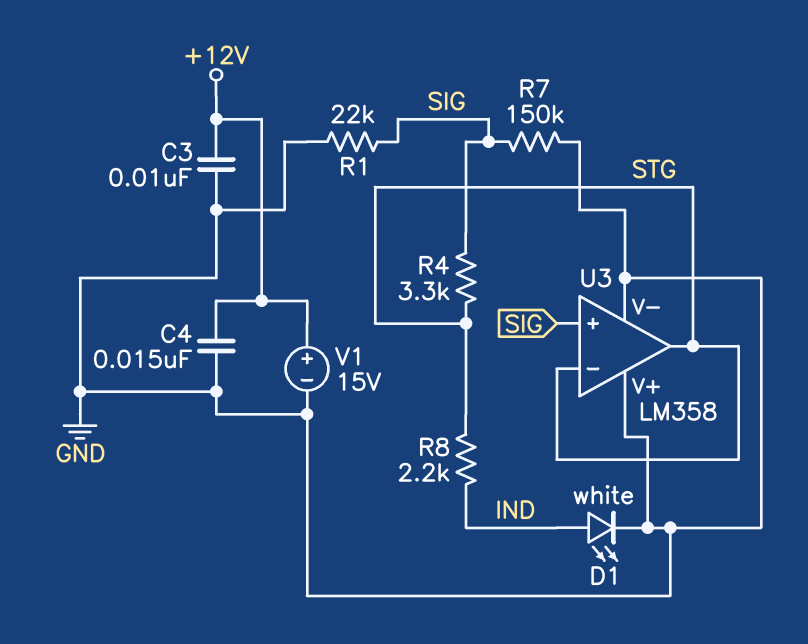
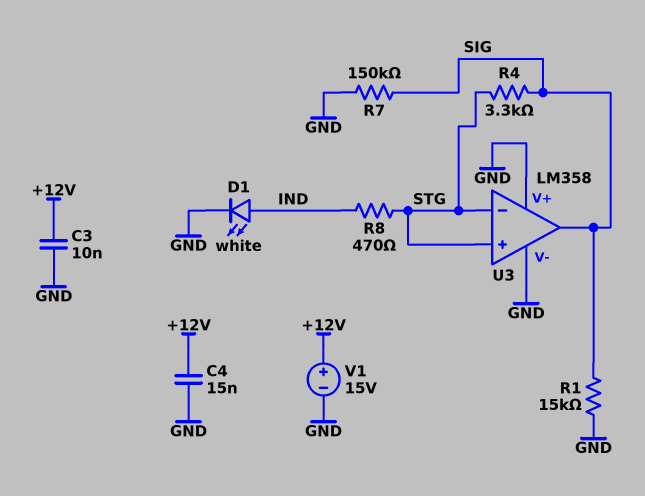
R1: 22k (GND, SIG) -> 15k (GND, SIG)
R8: 2.2k (IND, STG) -> 470 (IND, STG)
U3 pin in+: SIG -> STG
U3 pin out: STG -> SIG

